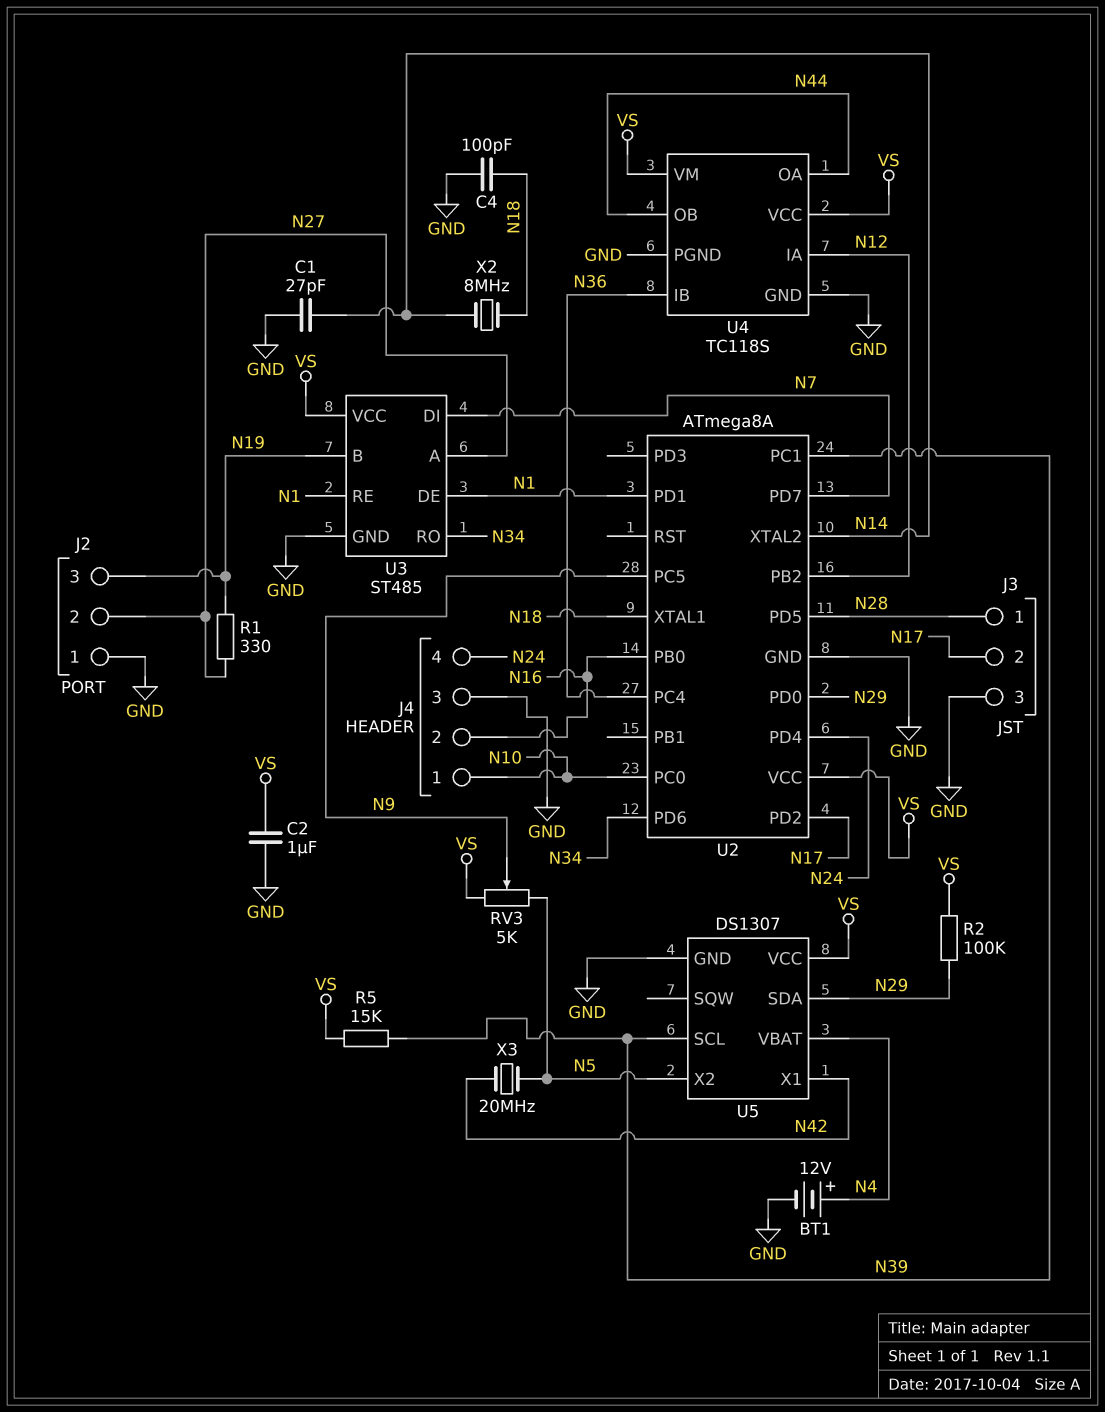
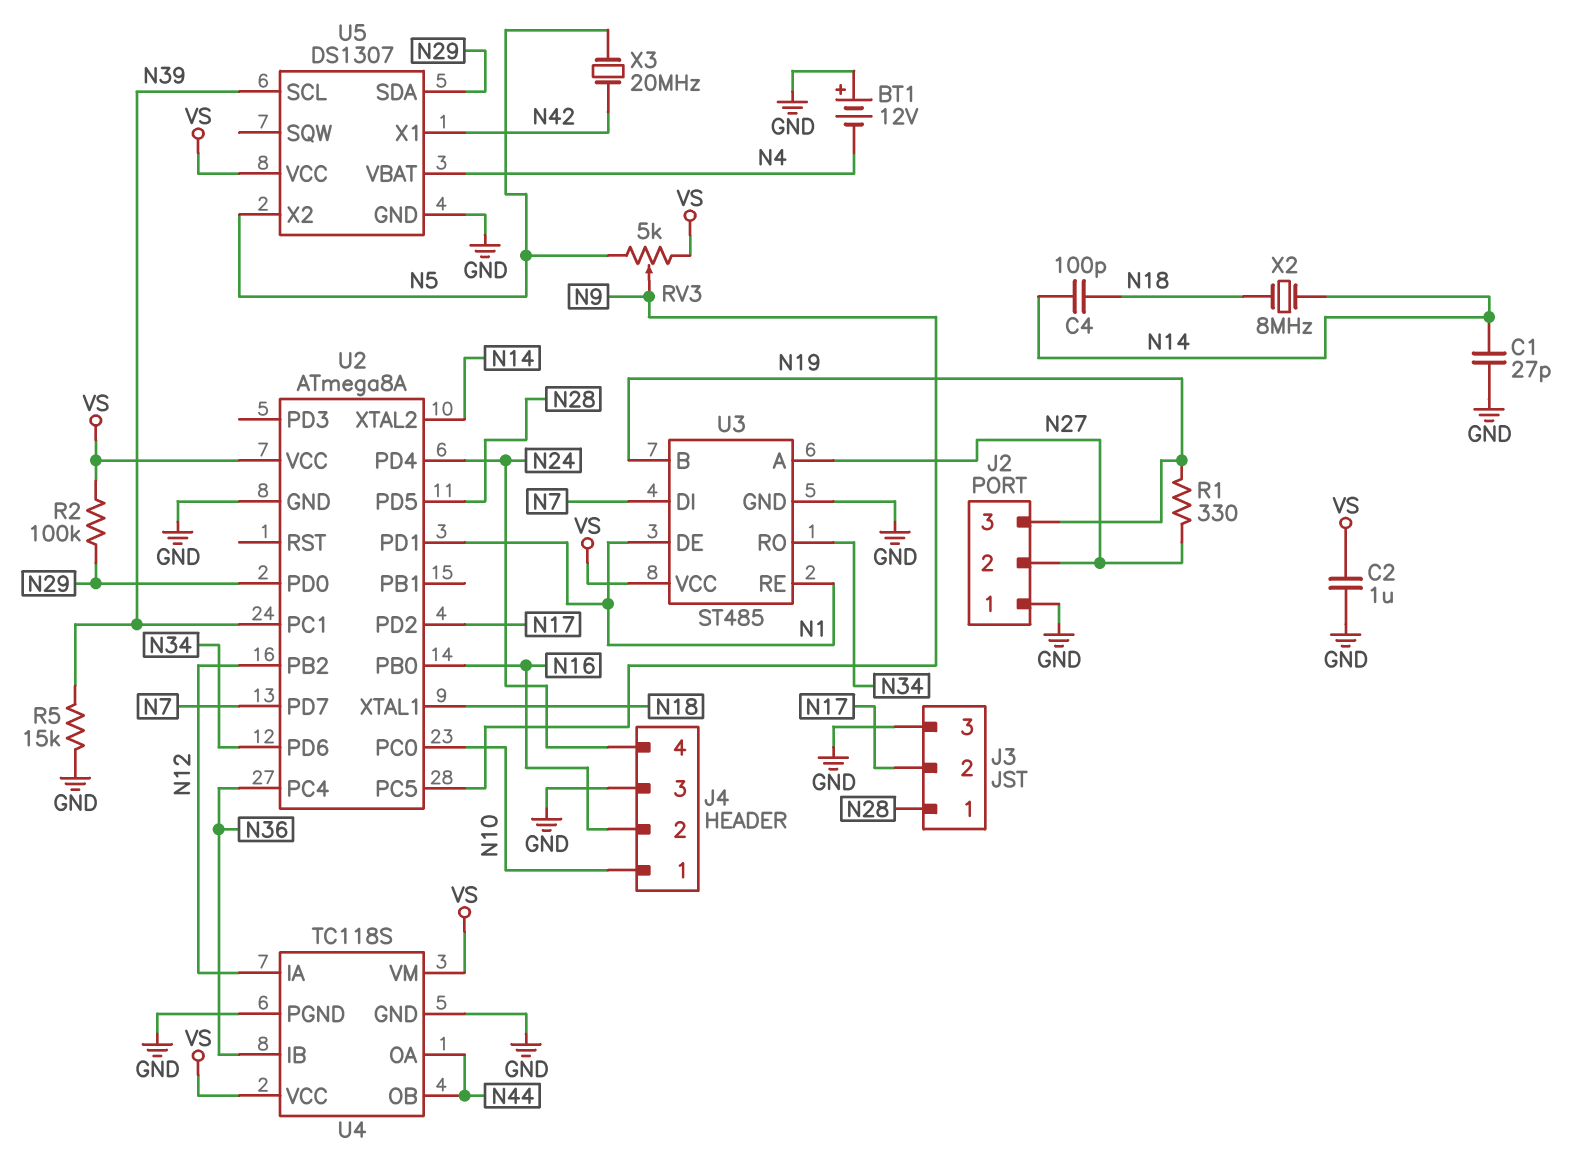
BT1: 12V (plus N4, minus GND) -> 12V (plus GND, minus N4)
C4: 100pF (GND, N18) -> 100pF (N14, N18)
R5: 15k (N39, VS) -> 15k (GND, N39)

